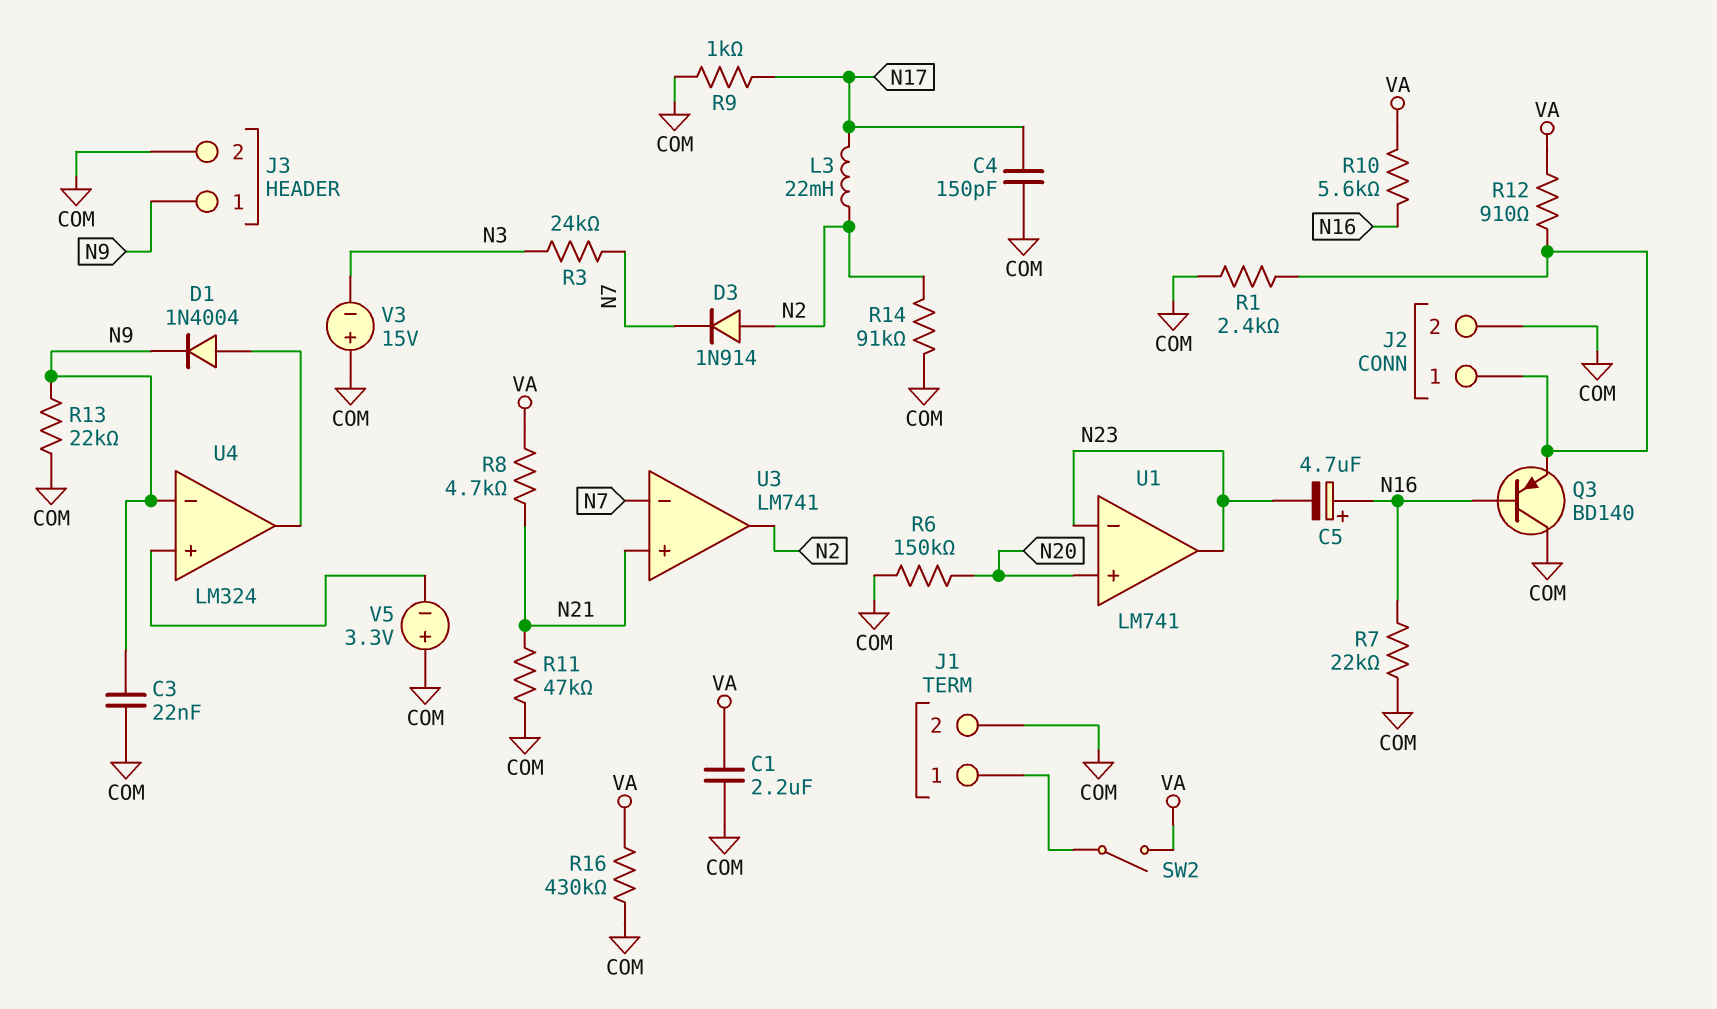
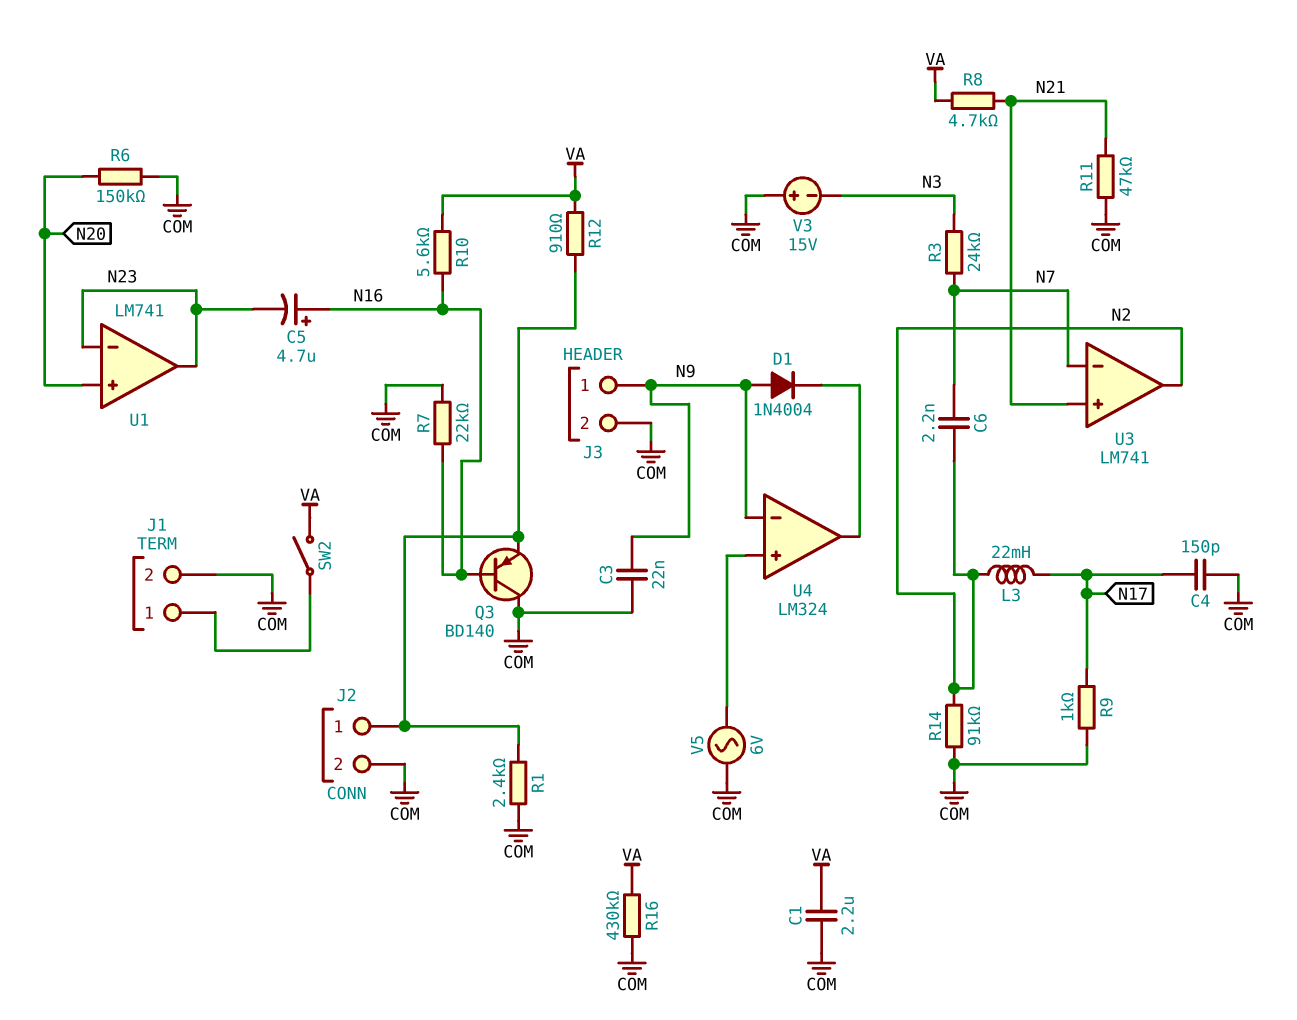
C6: none -> 2.2nF (N2, N7)
D1: diode 1N4004 (A U4/out, K N9) -> diode 1N4004 (A N9, K U4/out)
D3: diode 1N914 (A N2, K N7) -> none
R13: 22k (COM, N9) -> none
V5: 3.3V (plus COM, minus U4/in+) -> AC 6V (COM, U4/in+)

